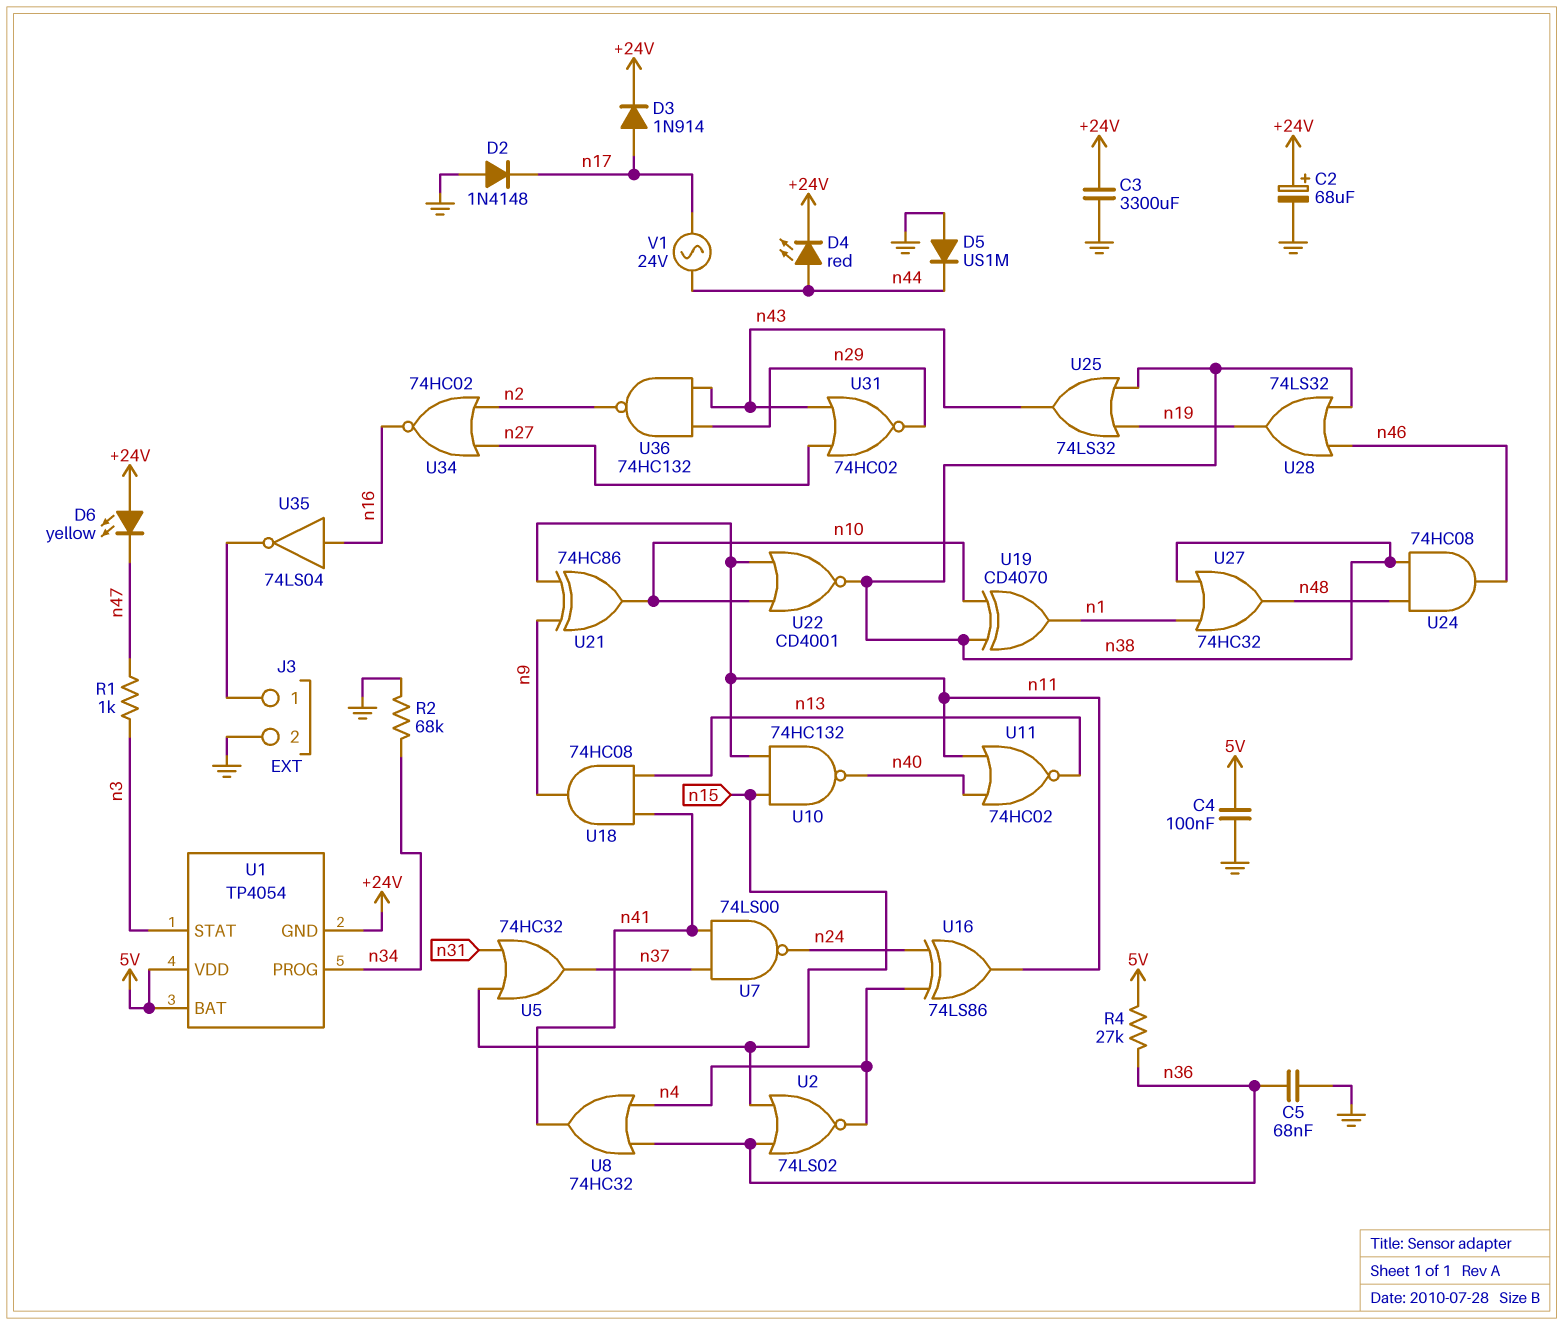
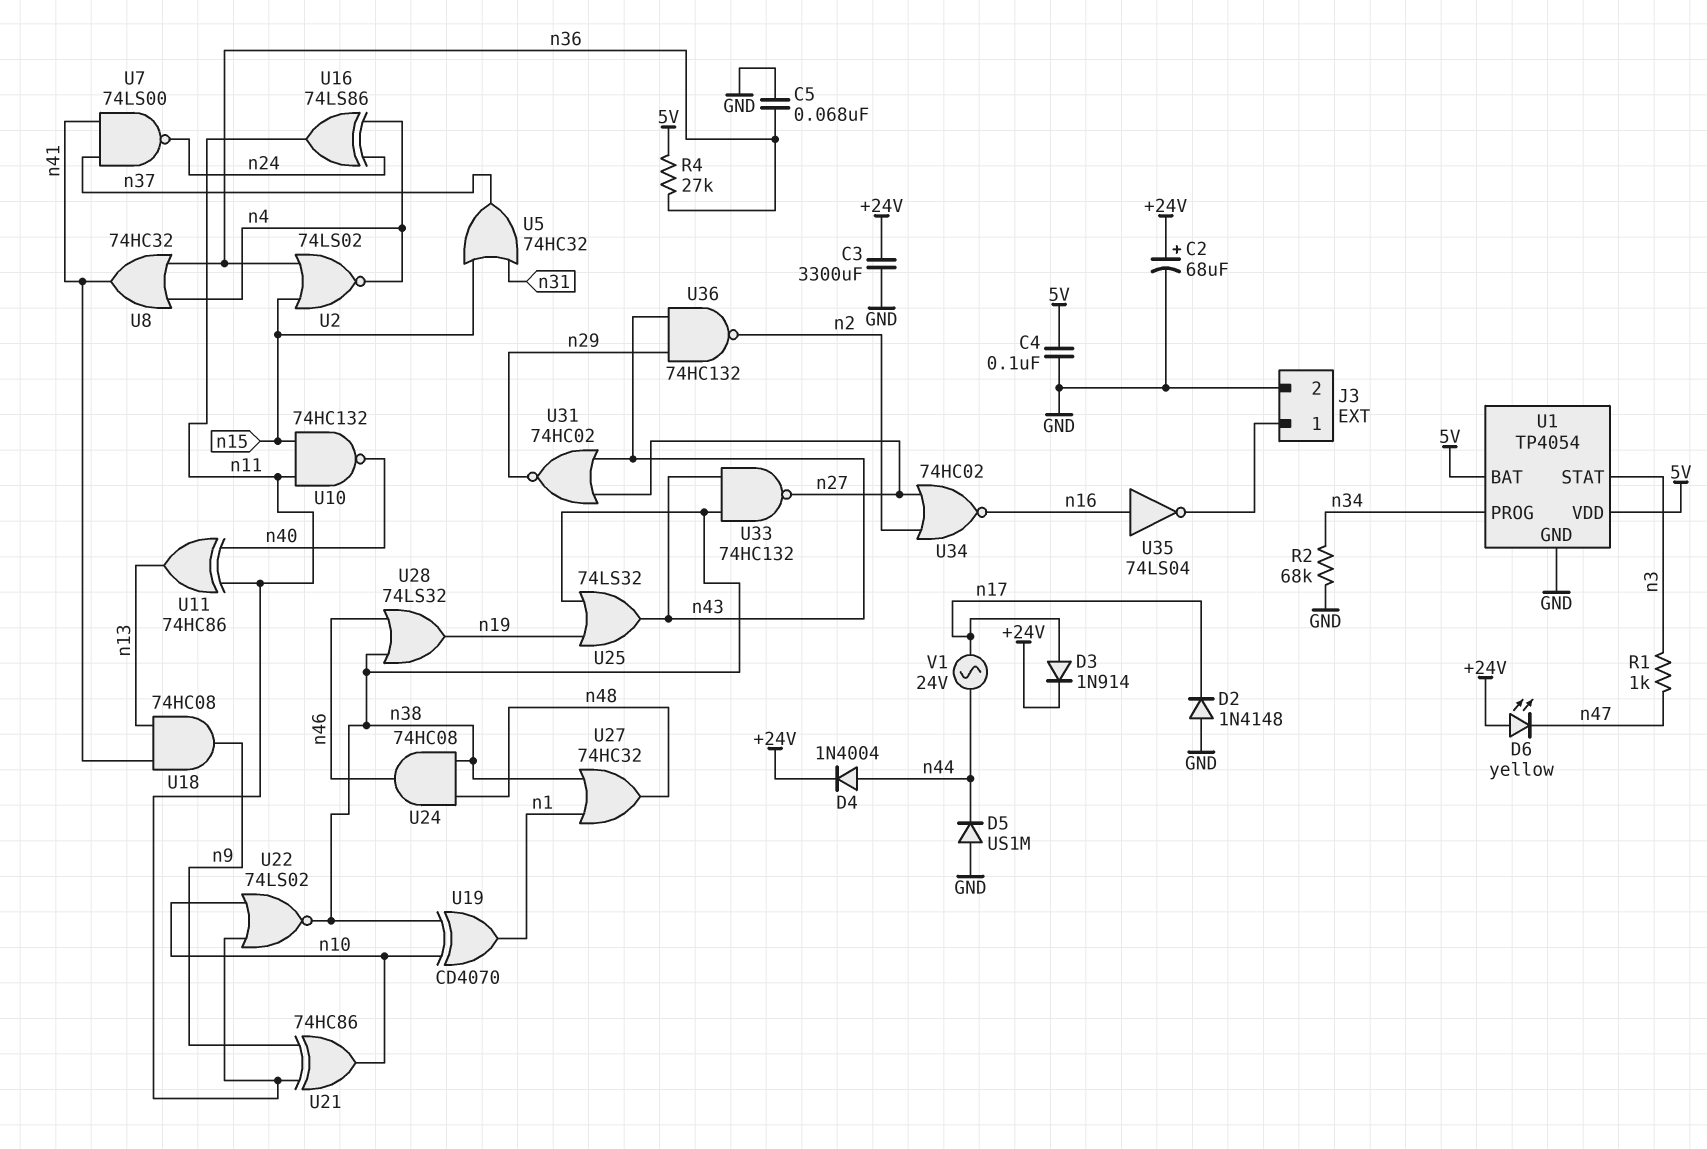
D4: LED red (A n44, K +24V) -> diode 1N4004 (A n44, K +24V)
U1 pin GND: +24V -> GND
U11: NOR 74HC02 (in n11, in n40, out n13) -> XOR 74HC86 (in n11, in n40, out n13)
U22: NOR CD4001 (in n10, in n11, out n38) -> NOR 74LS02 (in n10, in n11, out n38)
U33: none -> NAND 74HC132 (in n38, in n43, out n27)

